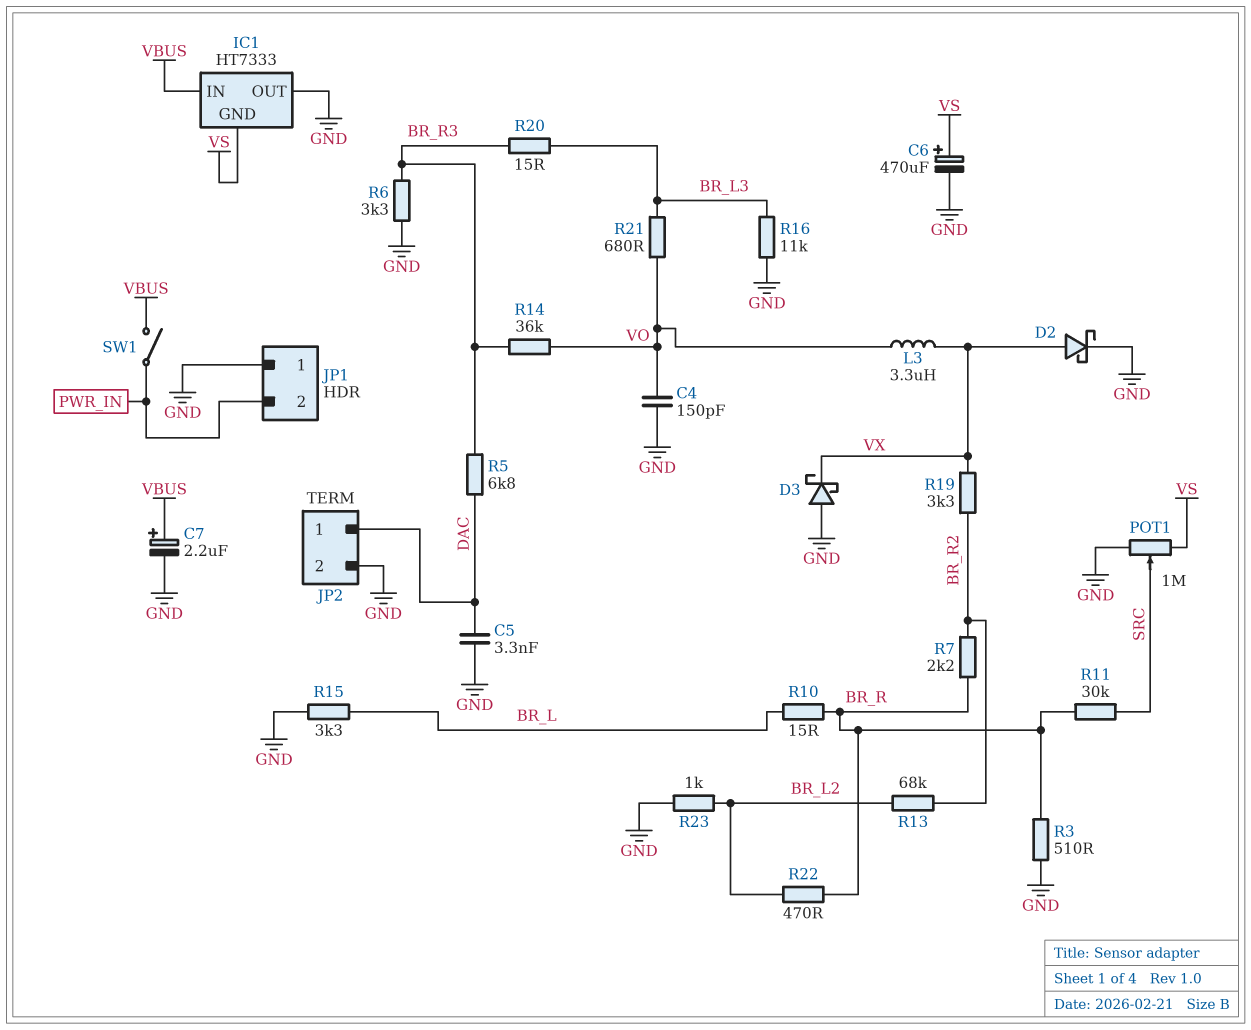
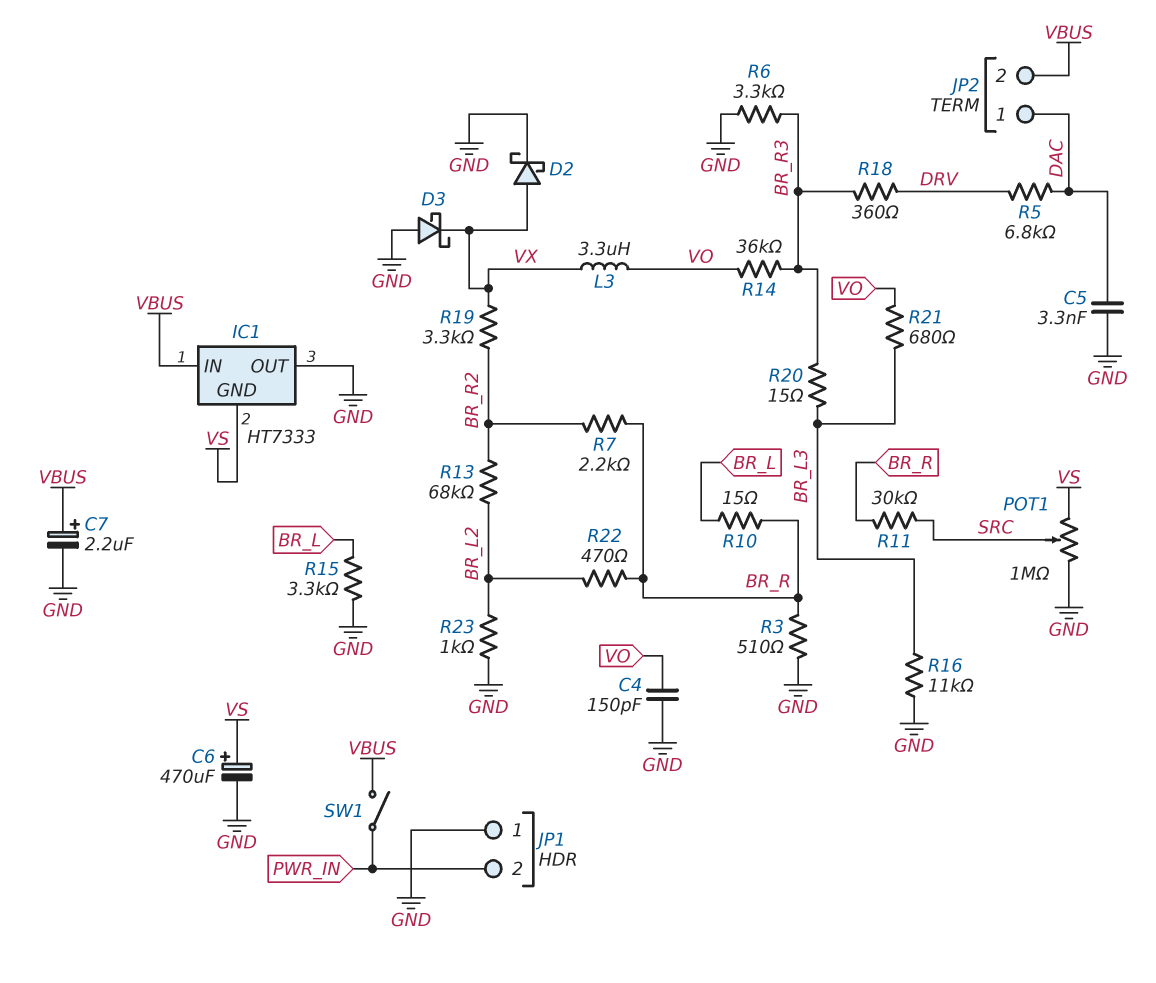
JP2 pin 2: GND -> VBUS
R5: 6.8k (BR_R3, DAC) -> 6.8k (DAC, DRV)
R18: none -> 360 (BR_R3, DRV)

